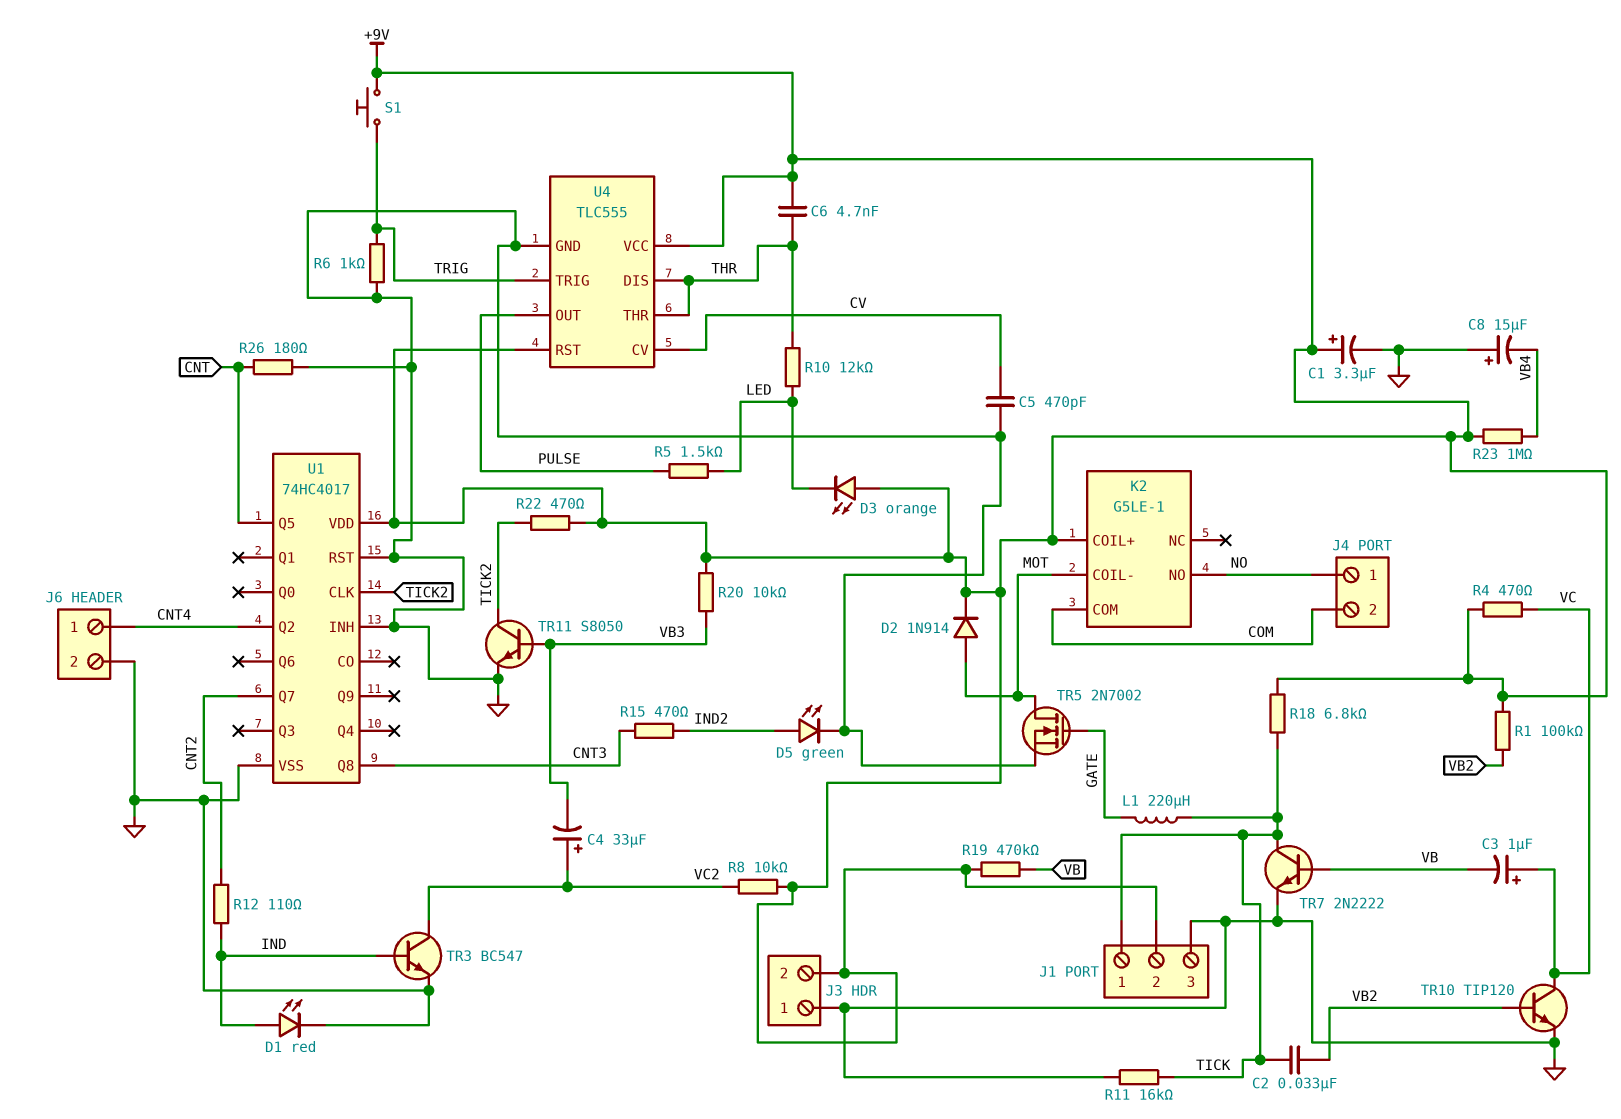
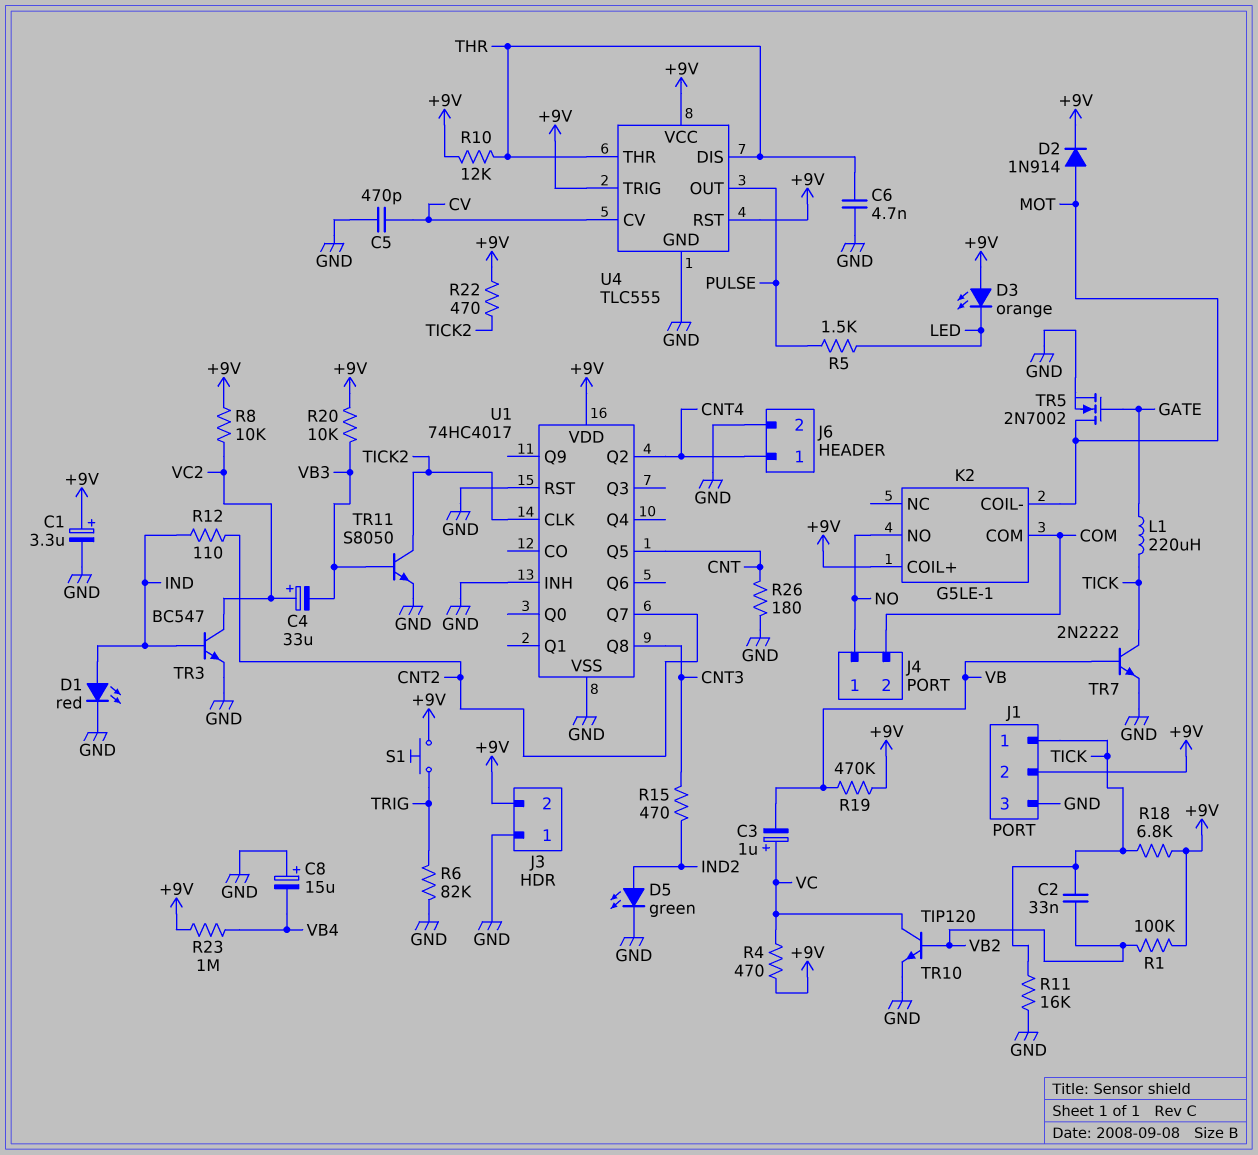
C6: 4.7nF (+9V, THR) -> 4.7nF (GND, THR)
R6: 1k (GND, TRIG) -> 82k (GND, TRIG)
R10: 12k (LED, THR) -> 12k (+9V, THR)
U4 pin TRIG: TRIG -> +9V

